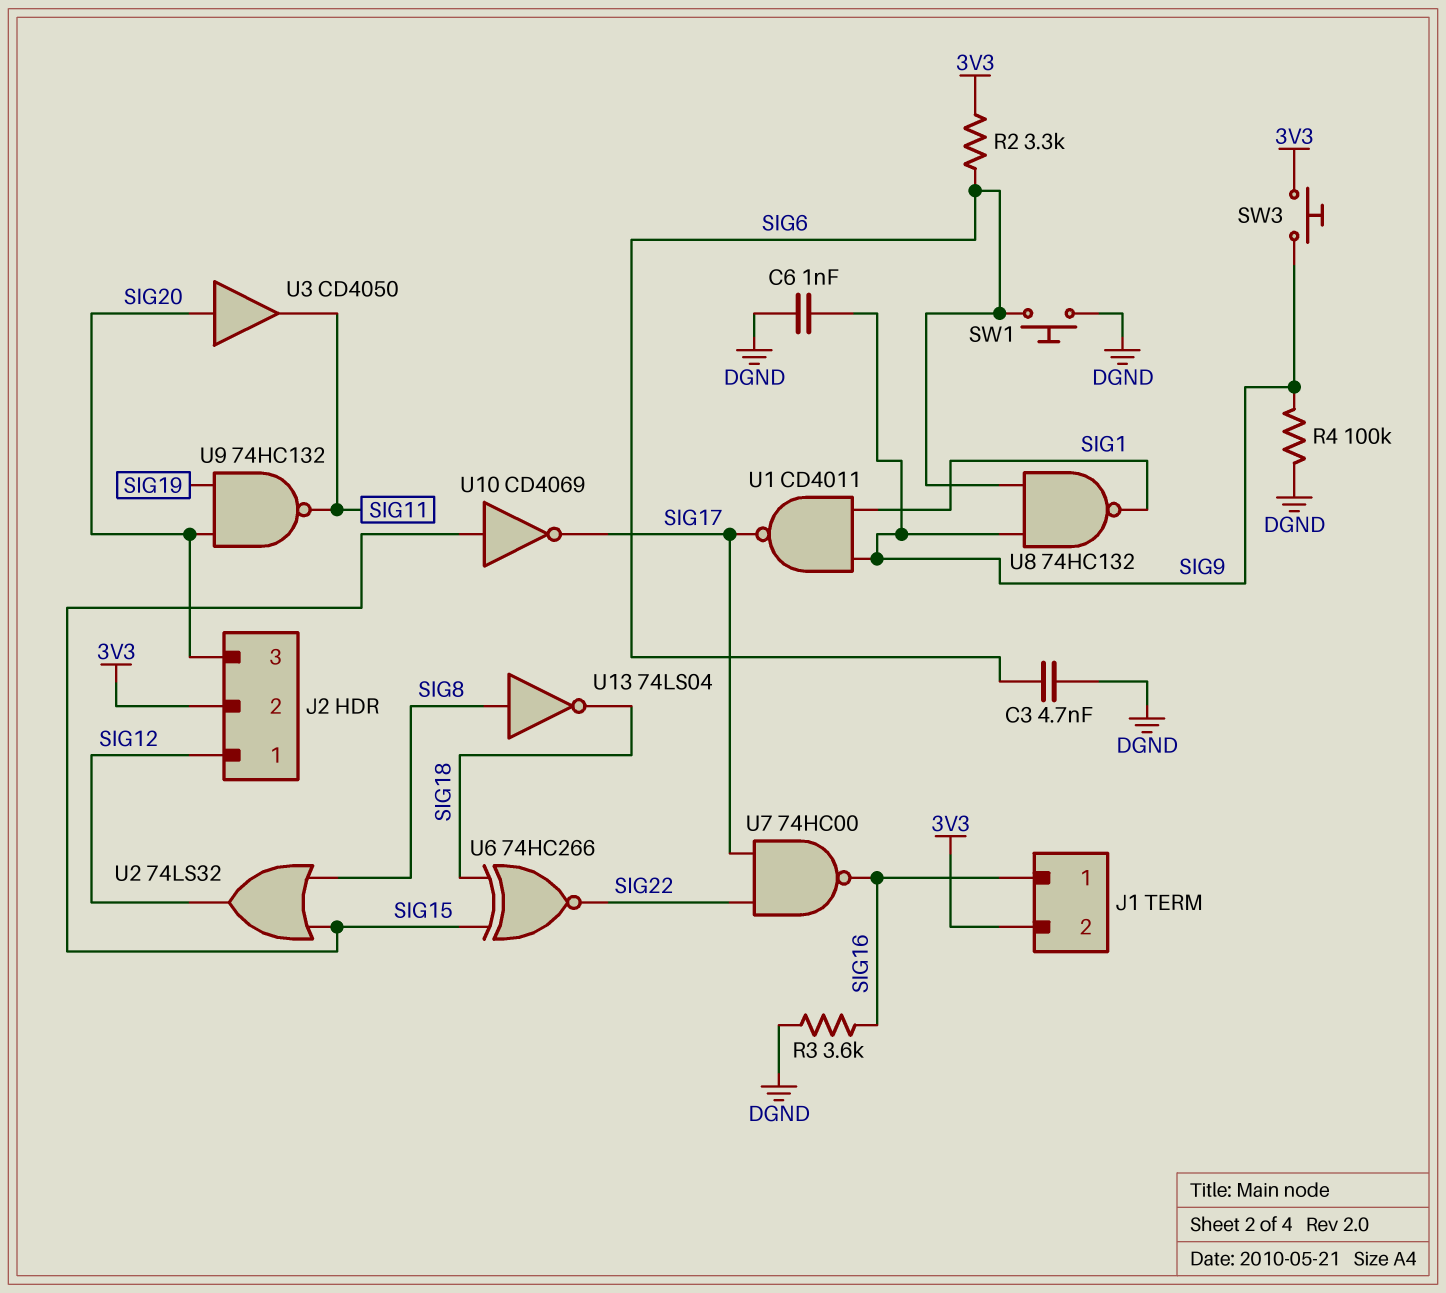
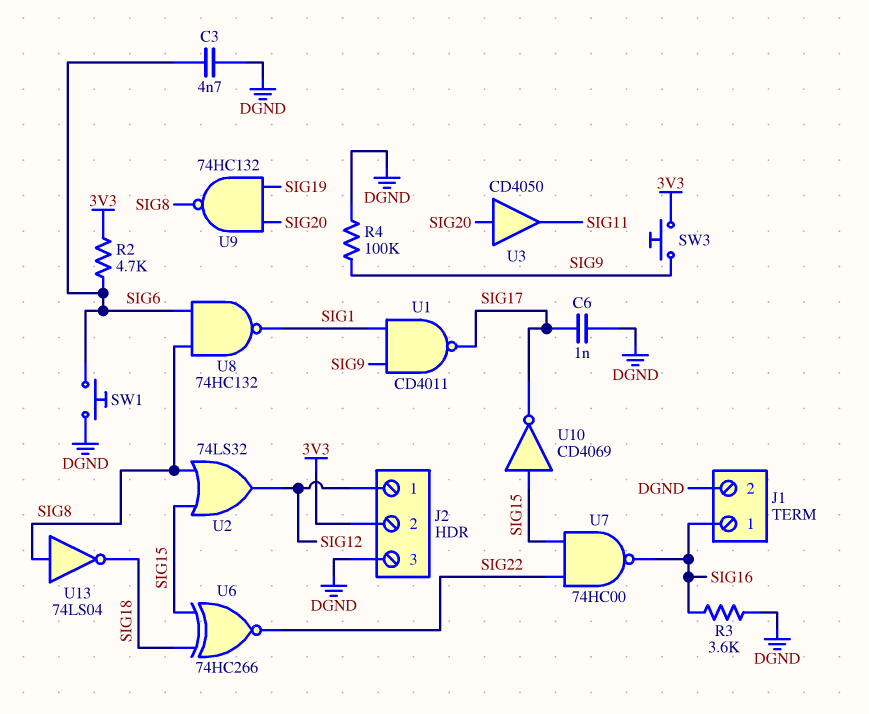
C6: 1nF (DGND, SIG9) -> 1nF (DGND, SIG17)
J1 pin 2: 3V3 -> DGND
J2 pin 3: SIG20 -> DGND
R2: 3.3k (3V3, SIG6) -> 4.7k (3V3, SIG6)
U7: NAND 74HC00 (in SIG17, in SIG22, out SIG16) -> NAND 74HC00 (in SIG15, in SIG22, out SIG16)
U8: NAND 74HC132 (in SIG6, in SIG9, out SIG1) -> NAND 74HC132 (in SIG6, in SIG8, out SIG1)
U9: NAND 74HC132 (in SIG19, in SIG20, out SIG11) -> NAND 74HC132 (in SIG19, in SIG20, out SIG8)

